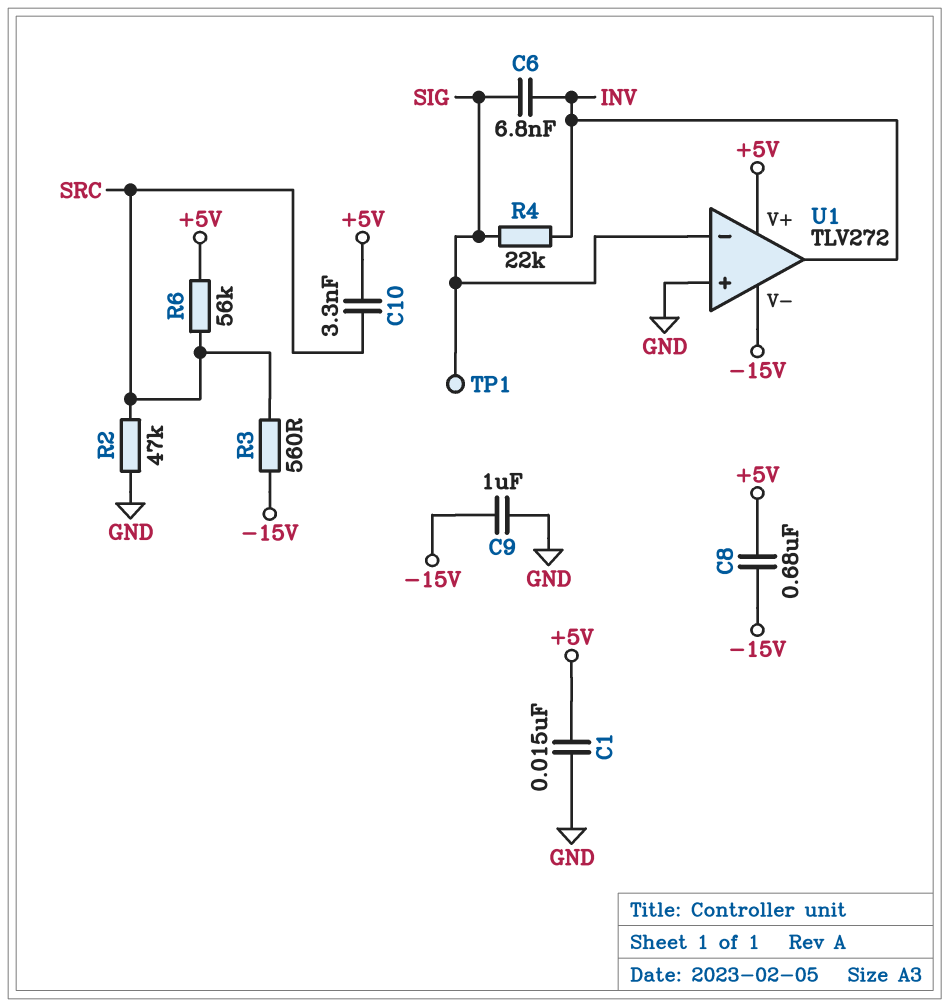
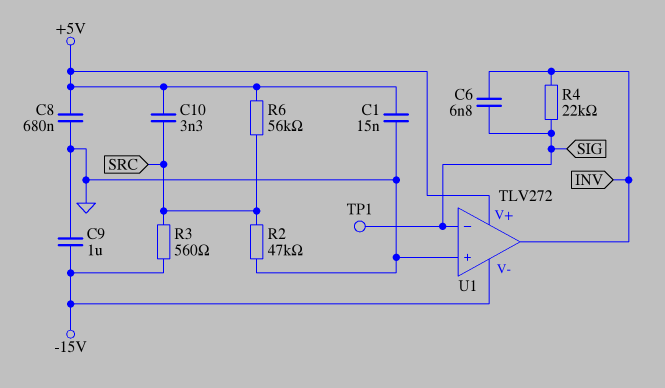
C8: 680nF (+5V, -15V) -> 680nF (+5V, GND)

